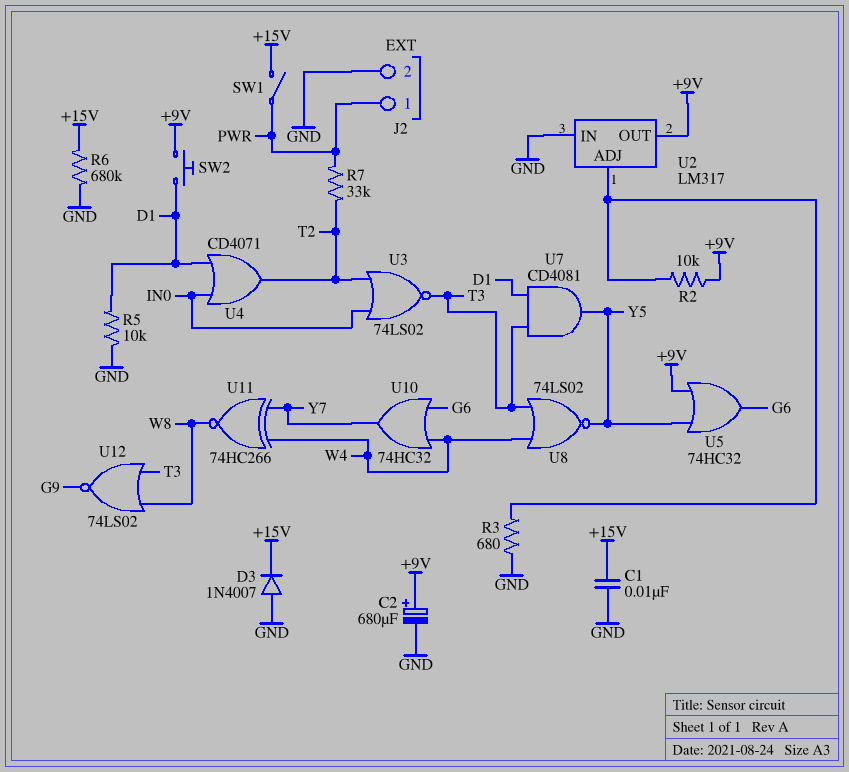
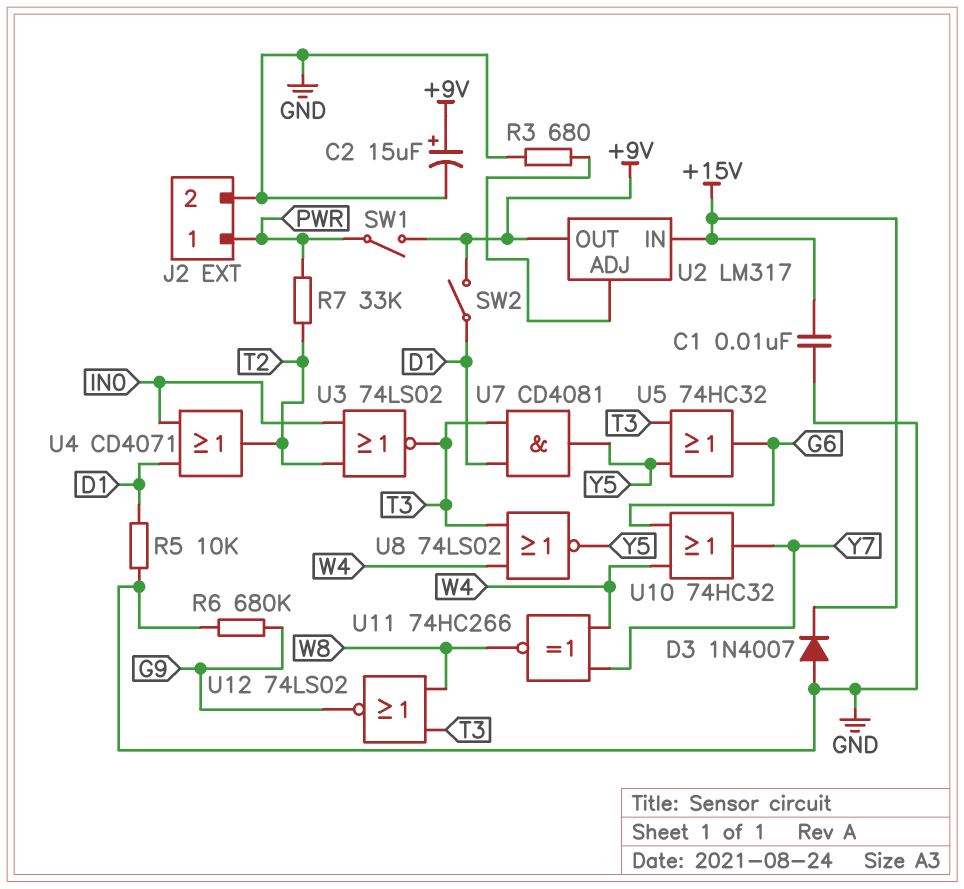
C2: 680uF (plus +9V, minus GND) -> 15uF (plus +9V, minus GND)
R2: 10k (+9V, U2/ADJ) -> none
R6: 680k (+15V, GND) -> 680k (G9, GND)
SW1: switch (+15V, PWR) -> switch (+9V, PWR)
SW2: button (+9V, D1) -> switch (+9V, D1)
U2 pin IN: GND -> +15V
U5: OR 74HC32 (in +9V, in Y5, out G6) -> OR 74HC32 (in T3, in Y5, out G6)

